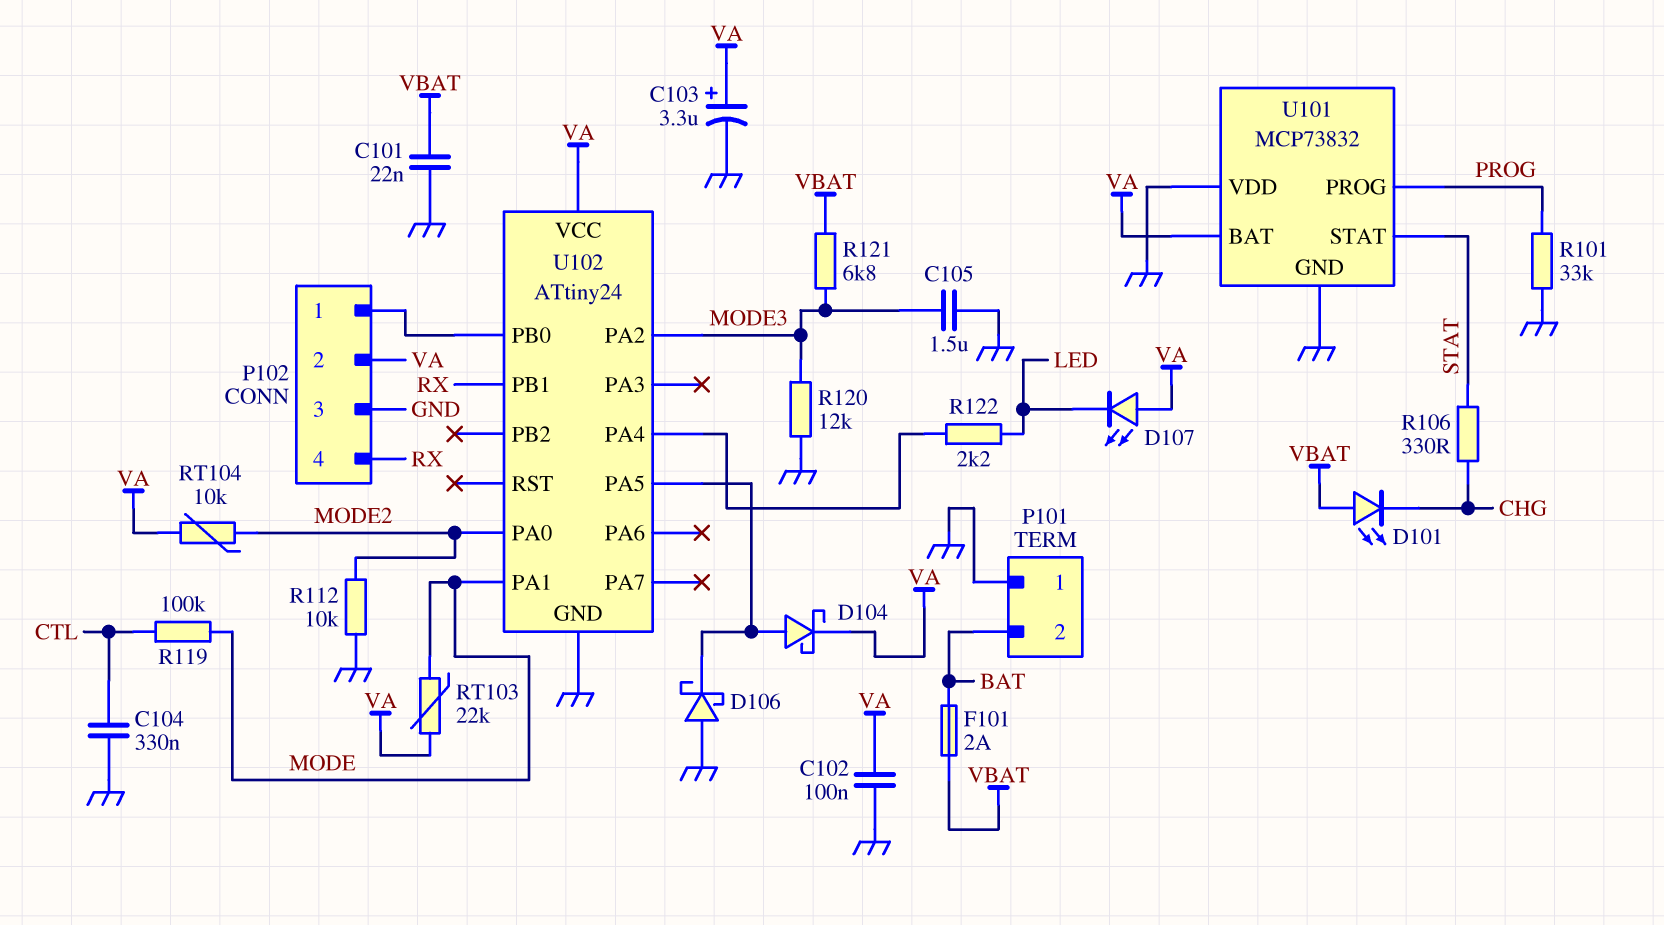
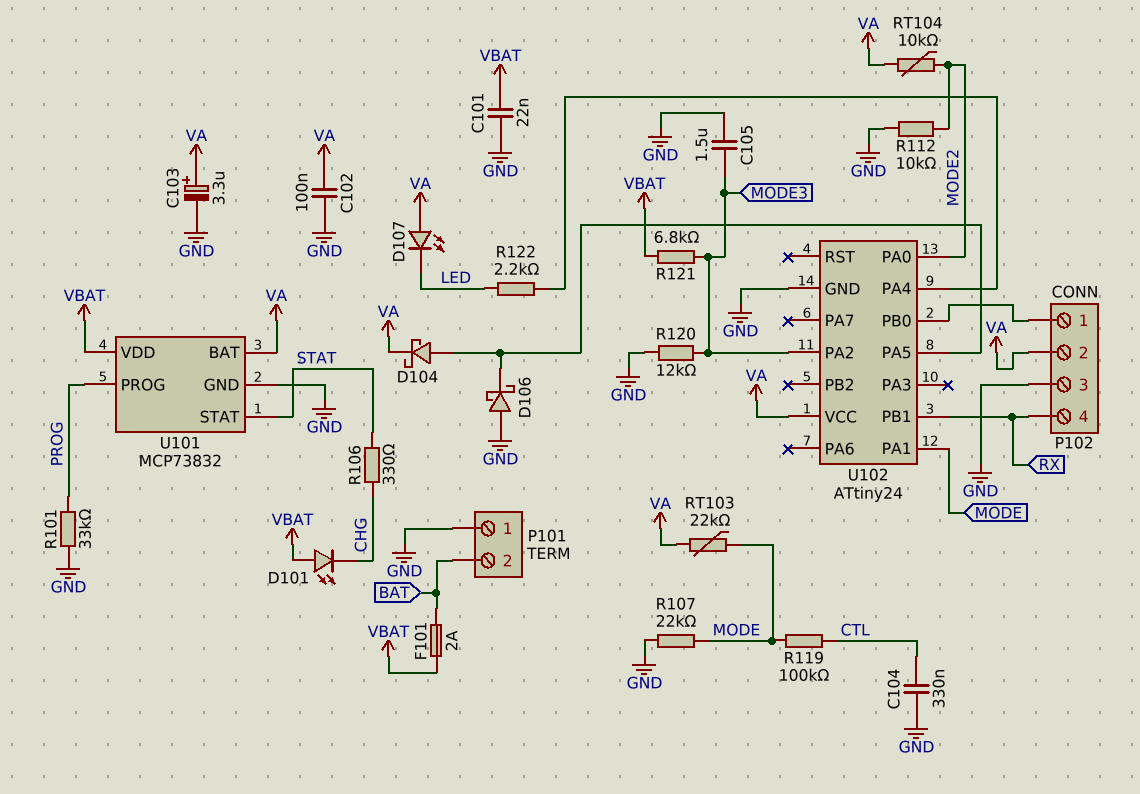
R107: none -> 22k (GND, MODE)
U101 pin VDD: GND -> VBAT

